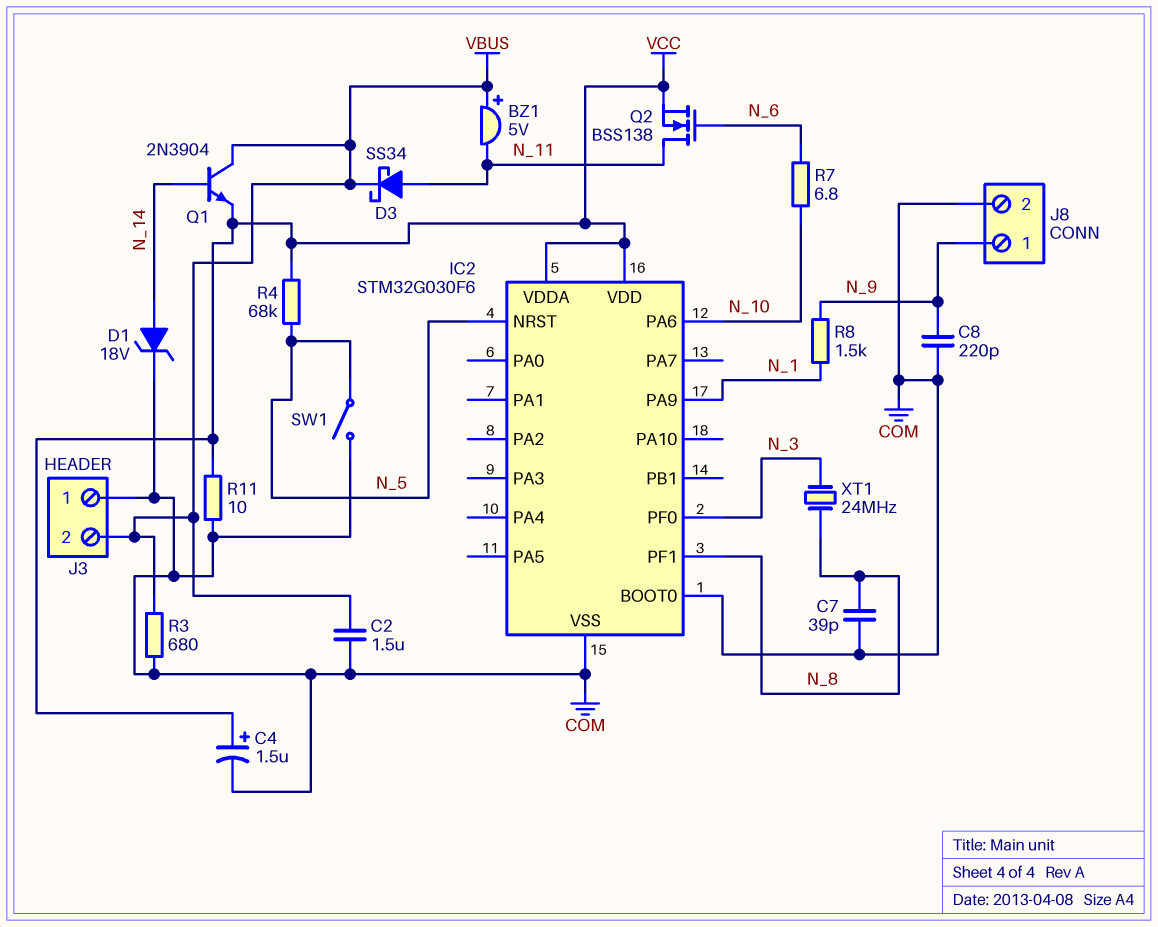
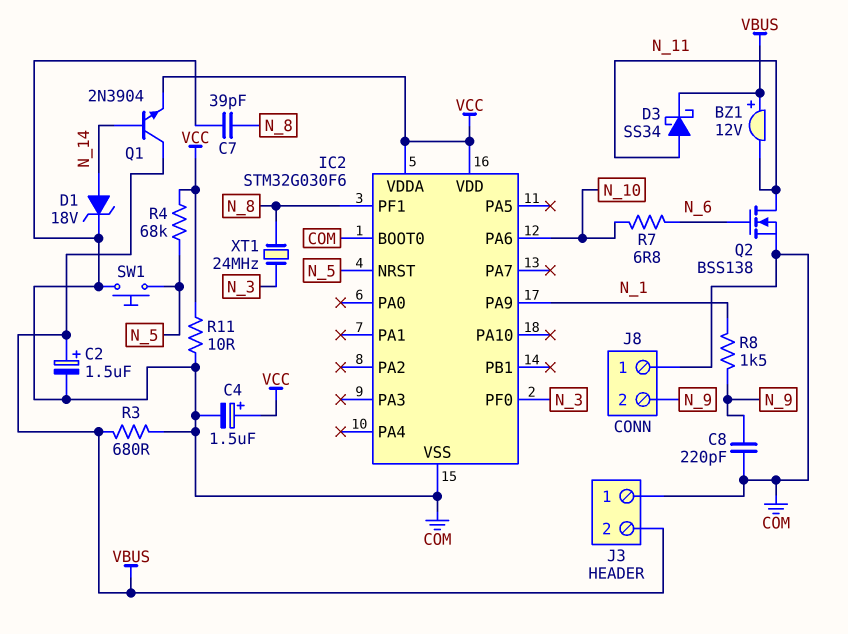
BZ1: buzzer 5V (plus VBUS, minus N_11) -> buzzer 12V (plus VBUS, minus N_11)
C2: 1.5uF (COM, VBUS) -> 1.5uF (plus VBUS, minus COM)
J8 pin 1: N_9 -> COM
J8 pin 2: COM -> N_9
Q2: NMOS BSS138 (G N_6, D N_11, S VCC) -> NMOS BSS138 (G N_6, D N_11, S COM)
SW1: switch (COM, N_5) -> button (COM, N_5)

